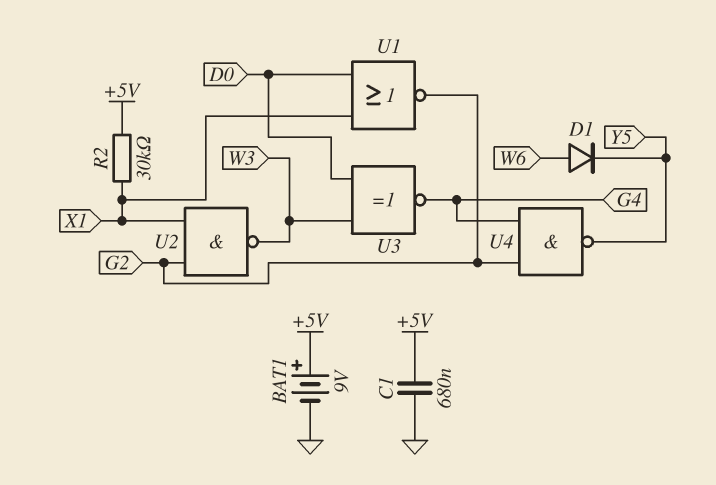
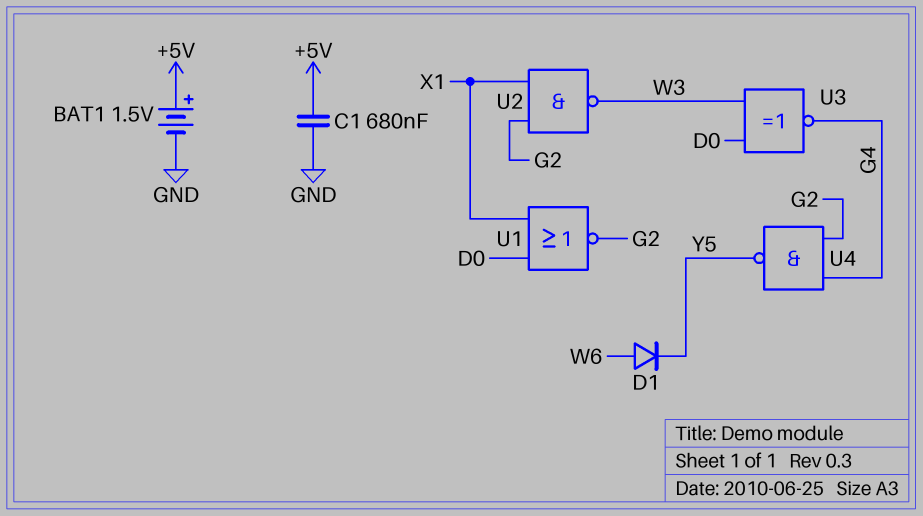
BAT1: 9V (plus +5V, minus GND) -> 1.5V (plus +5V, minus GND)
R2: 30k (+5V, X1) -> none

